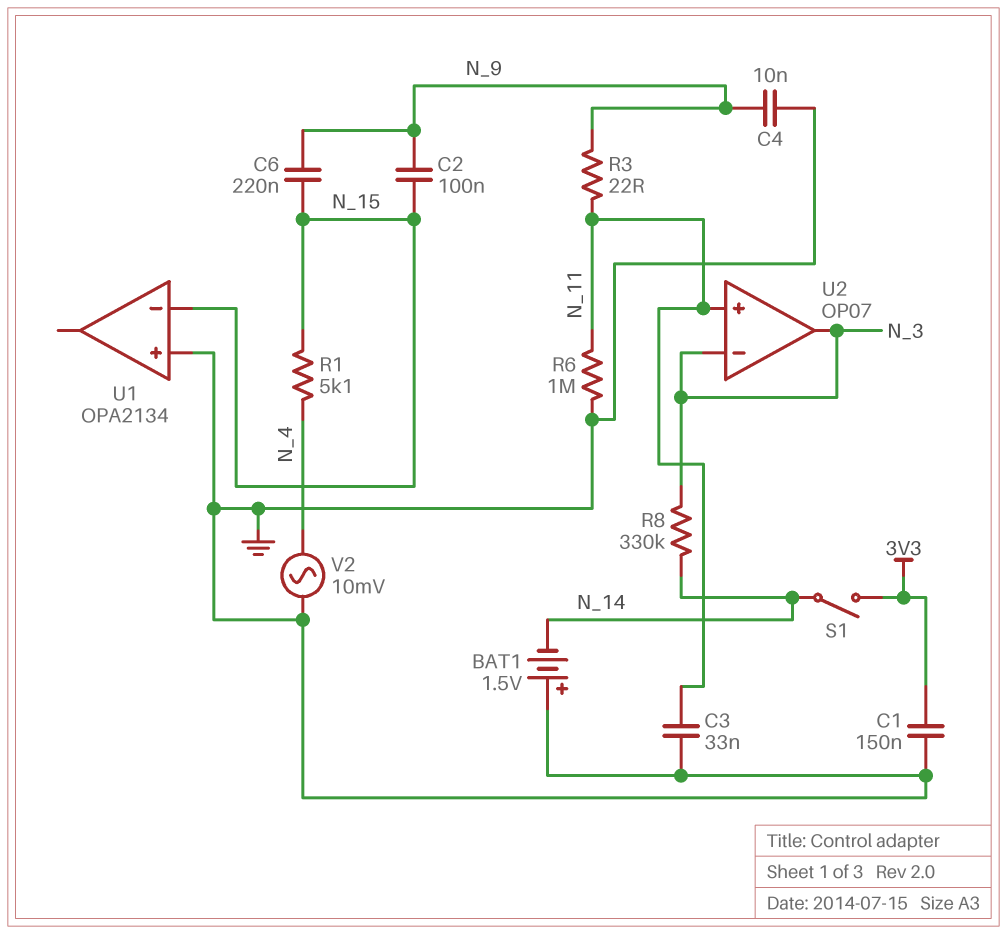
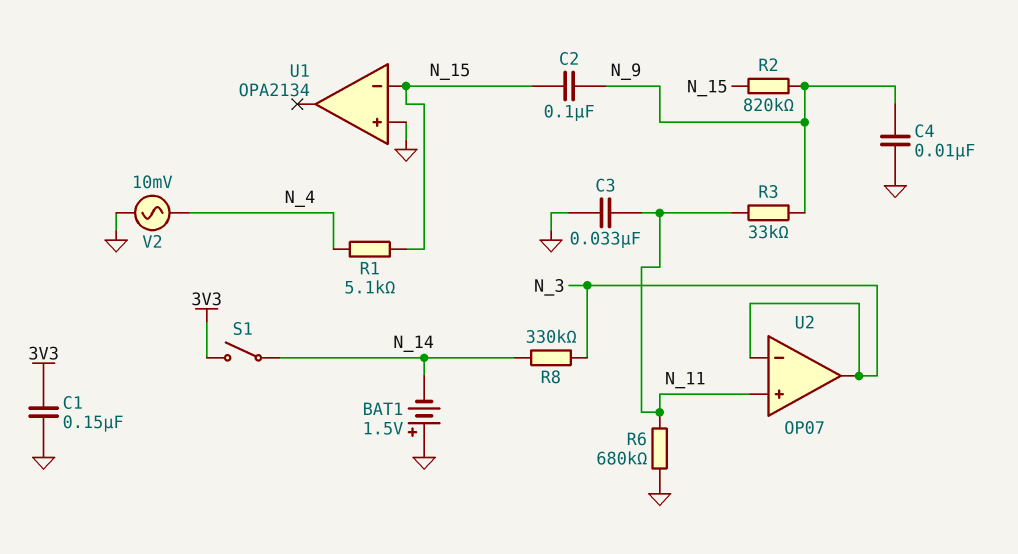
C6: 220nF (N_9, N_15) -> none
R2: none -> 820k (N_9, N_15)
R3: 22 (N_9, N_11) -> 33k (N_9, N_11)
R6: 1M (GND, N_11) -> 680k (GND, N_11)

